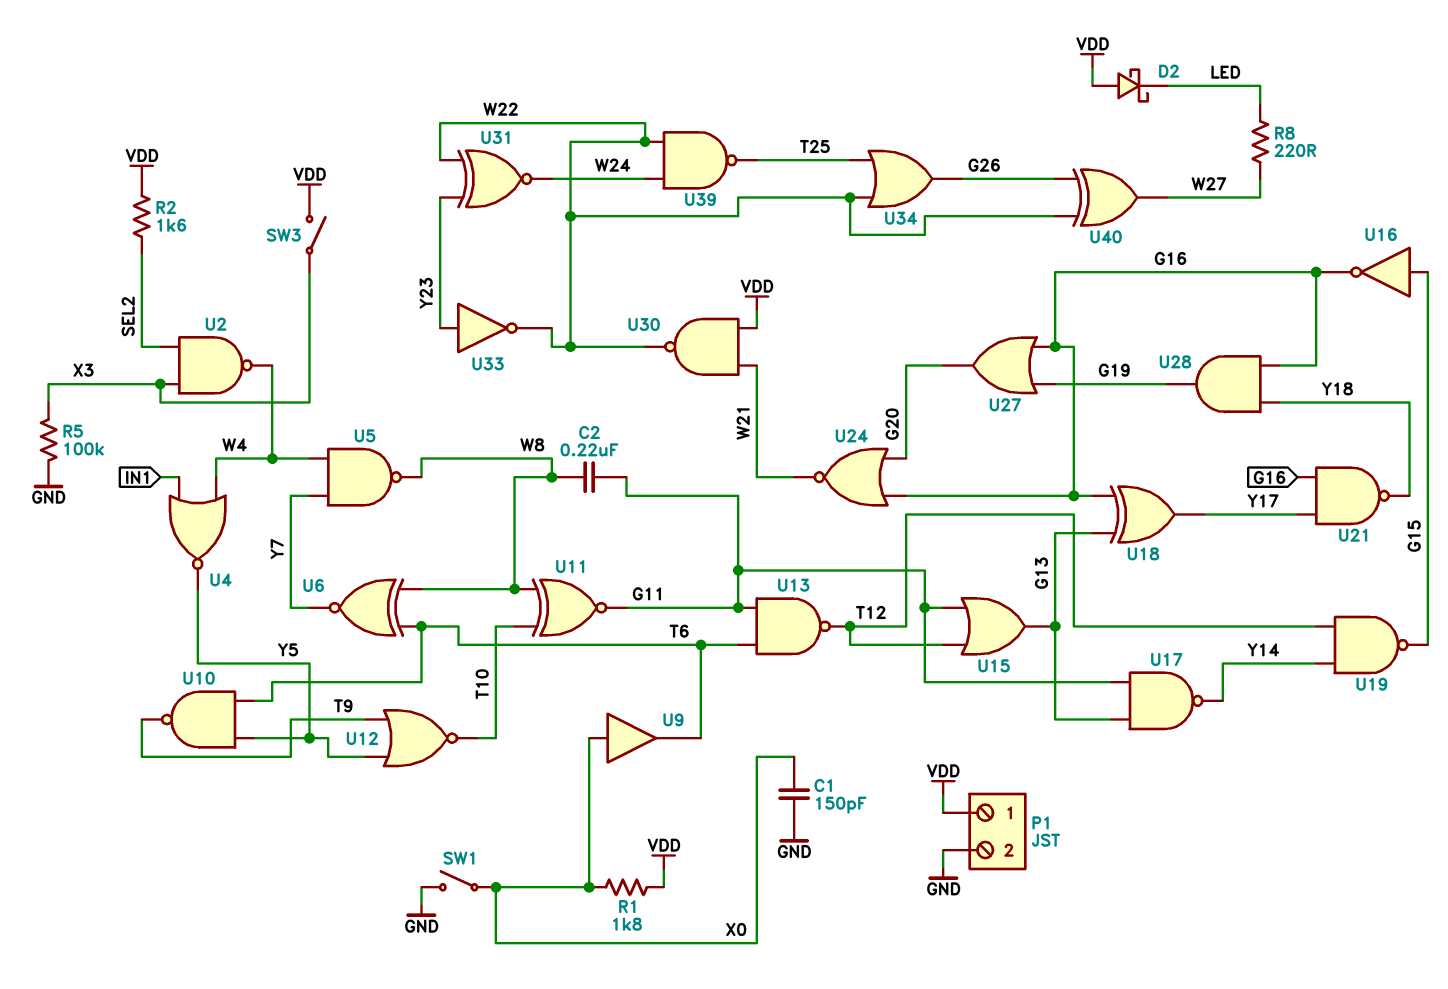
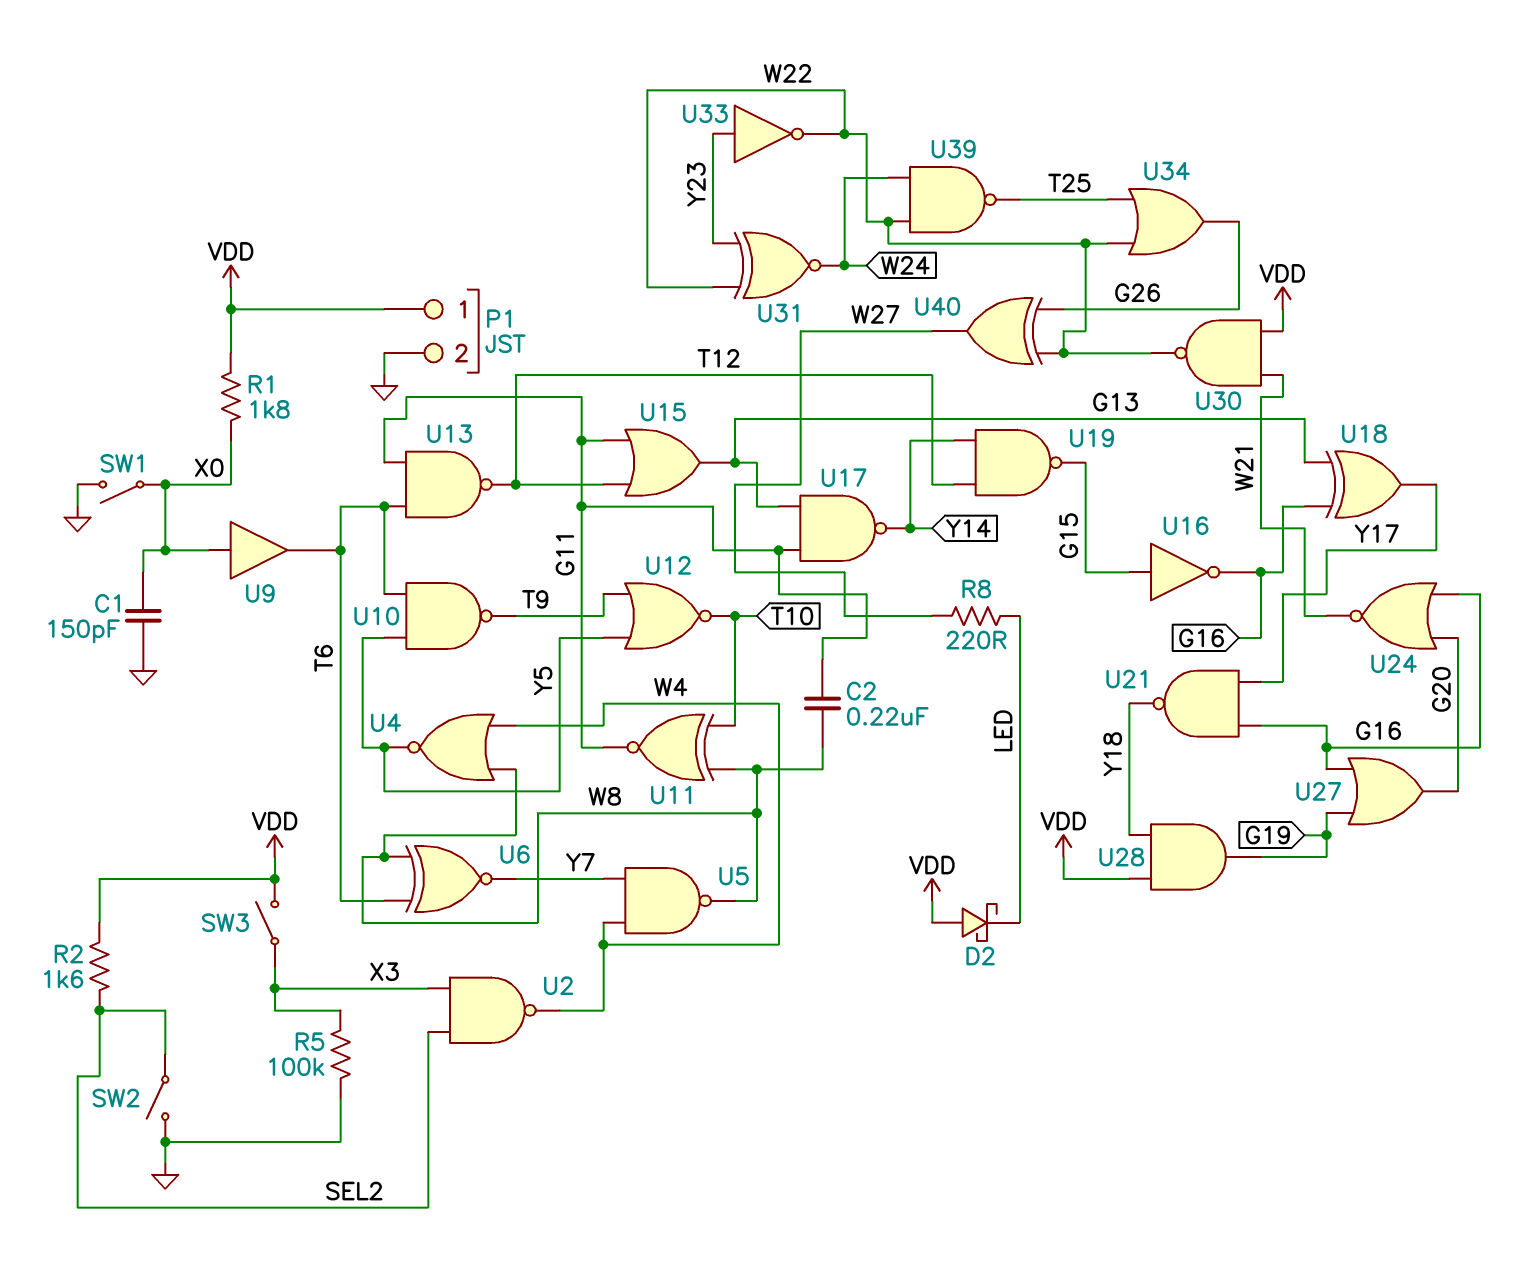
SW2: none -> switch (GND, SEL2)
U4: NOR (in IN1, in W4, out Y5) -> NOR (in W4, in W8, out Y5)
U28: AND (in G16, in Y18, out G19) -> AND (in VDD, in Y18, out G19)

